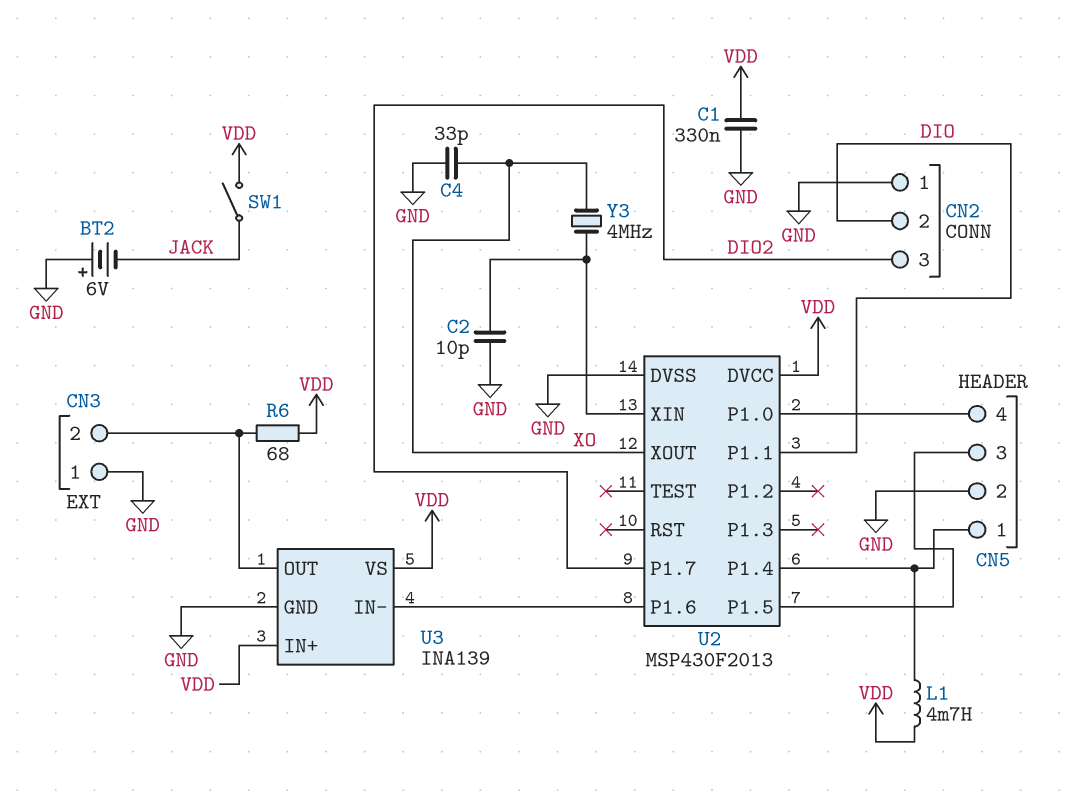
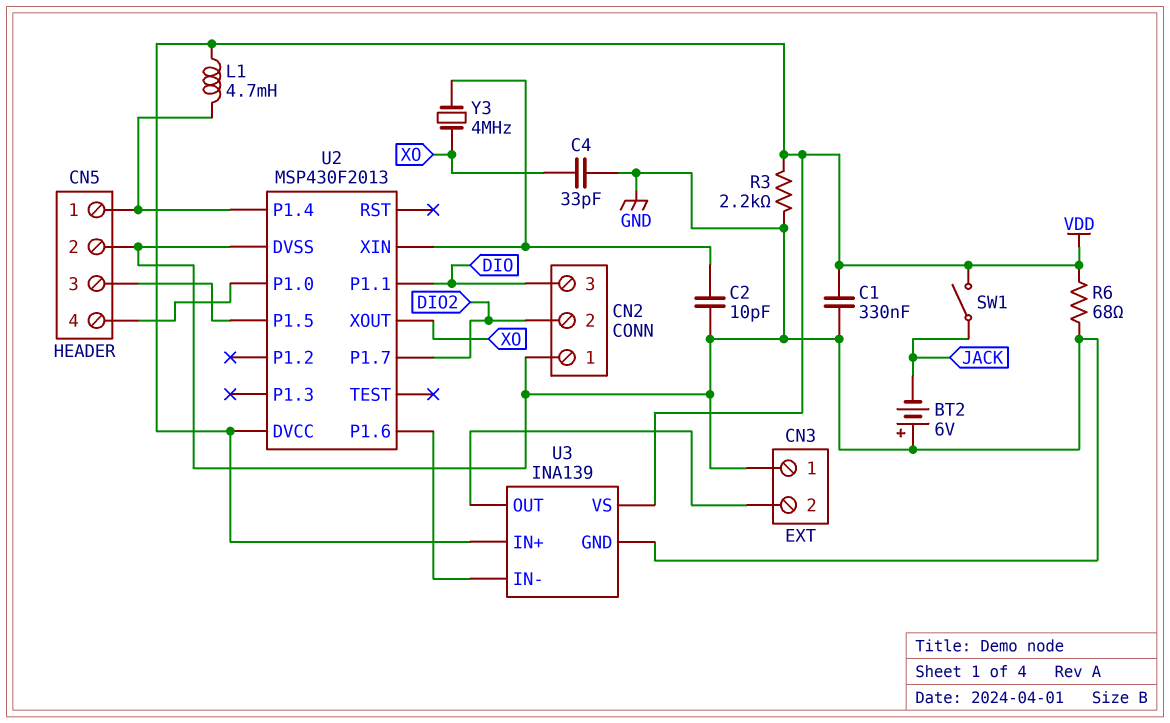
CN2 pin 2: DIO -> DIO2
CN2 pin 3: DIO2 -> DIO
R3: none -> 2.2k (GND, VDD)
R6: 68 (CN3/2, VDD) -> 68 (GND, VDD)

